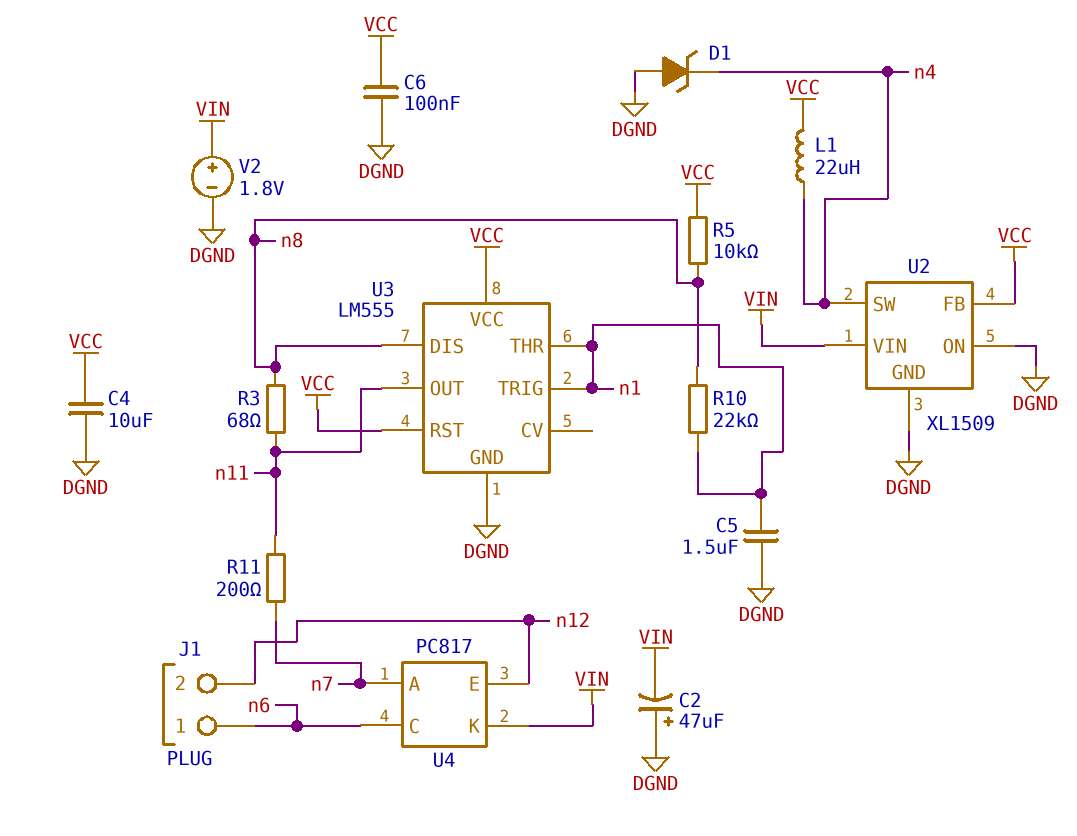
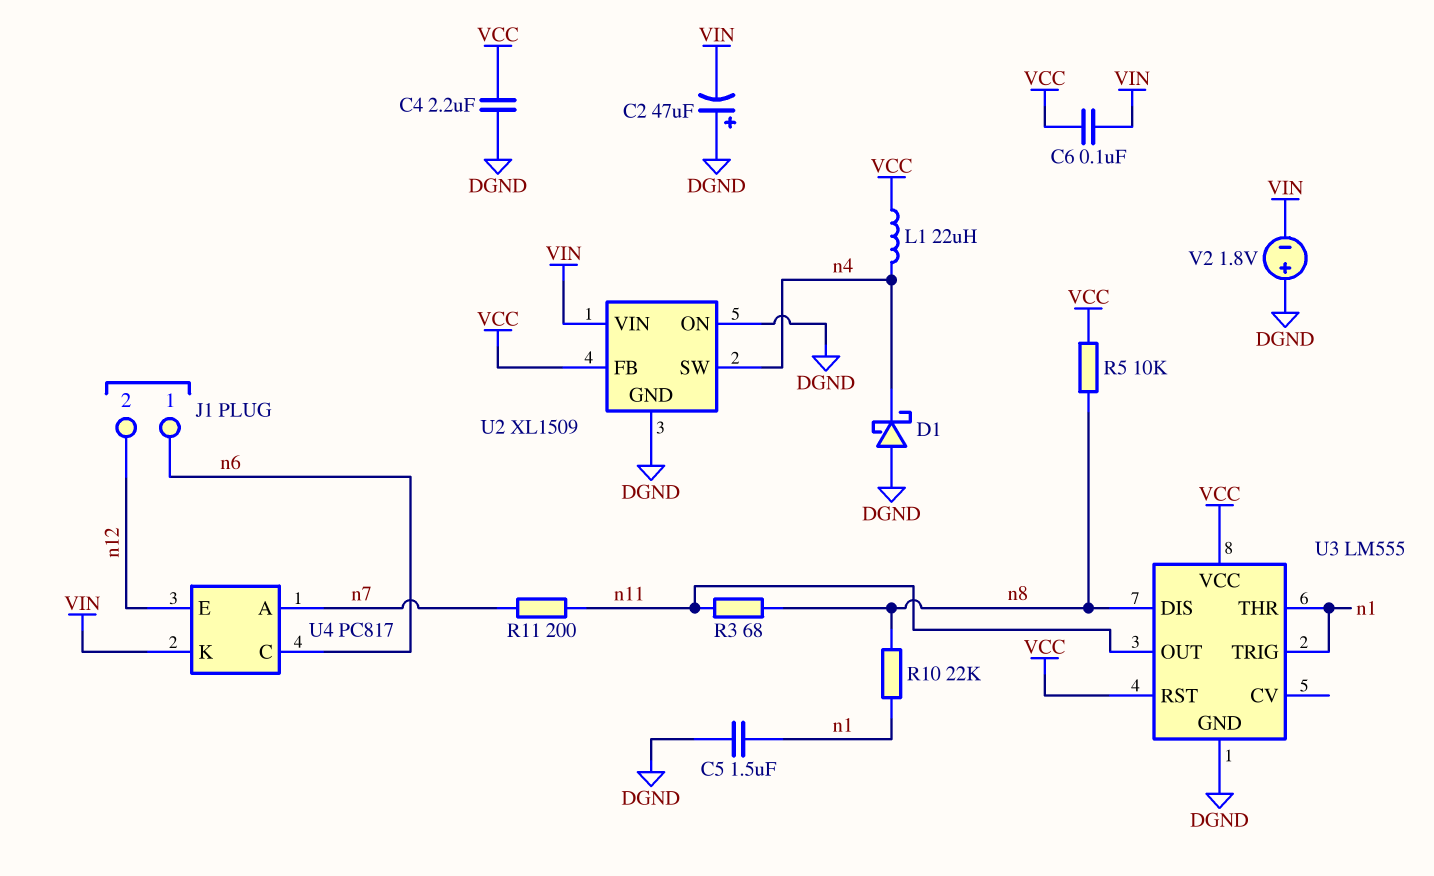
C4: 10uF (DGND, VCC) -> 2.2uF (DGND, VCC)
C6: 100nF (DGND, VCC) -> 100nF (VCC, VIN)
D1: zener (A DGND, K n4) -> schottky (A DGND, K n4)
V2: 1.8V (plus VIN, minus DGND) -> 1.8V (plus DGND, minus VIN)

